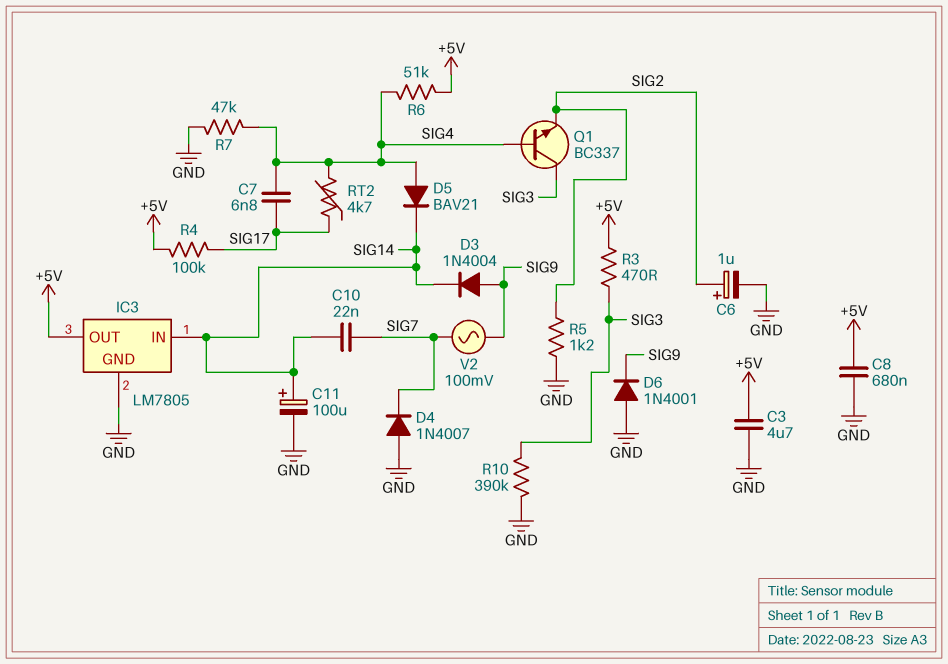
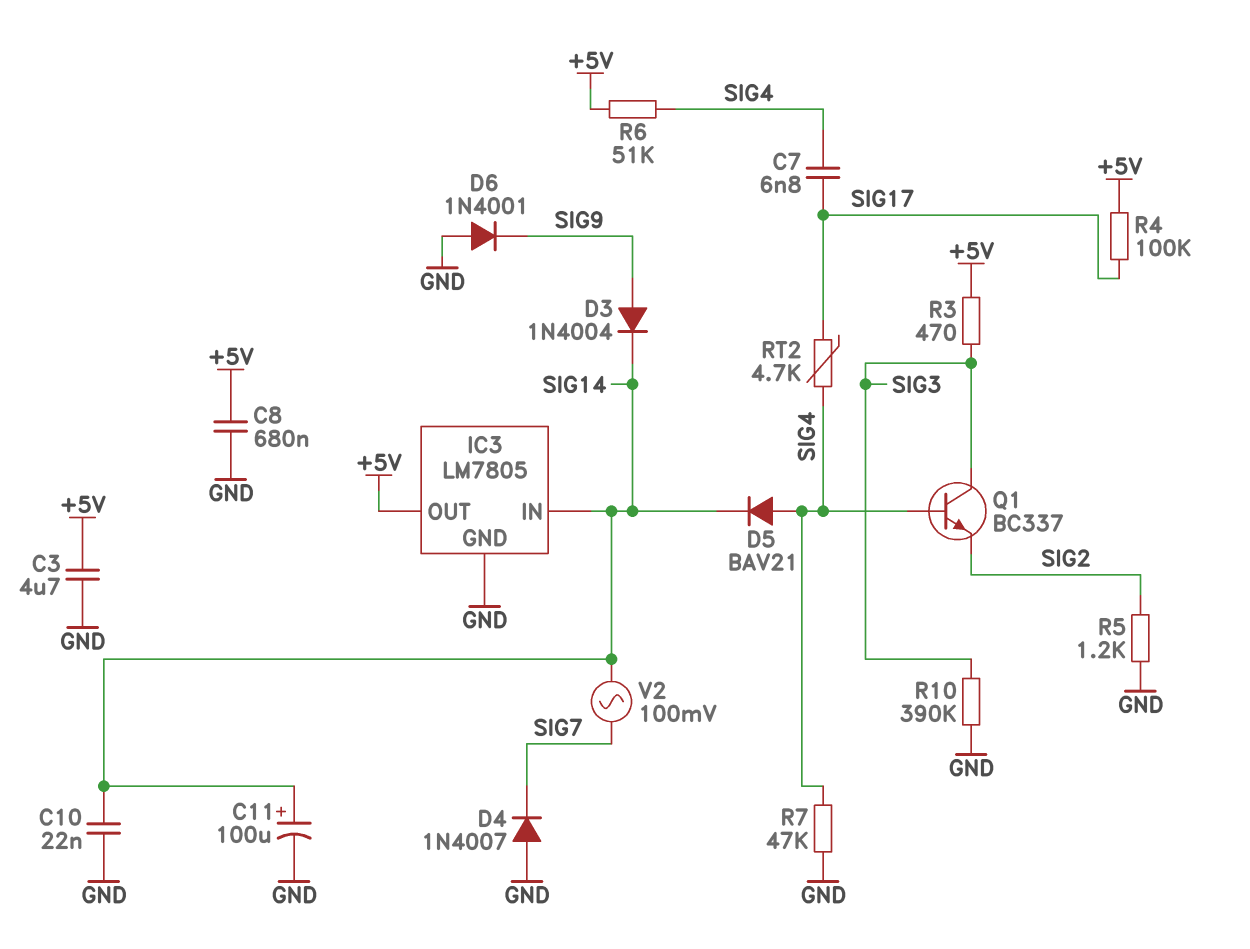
C6: 1uF (plus SIG2, minus GND) -> none
C10: 22nF (SIG7, SIG14) -> 22nF (GND, SIG14)
V2: AC 100mV (SIG7, SIG9) -> AC 100mV (SIG7, SIG14)

